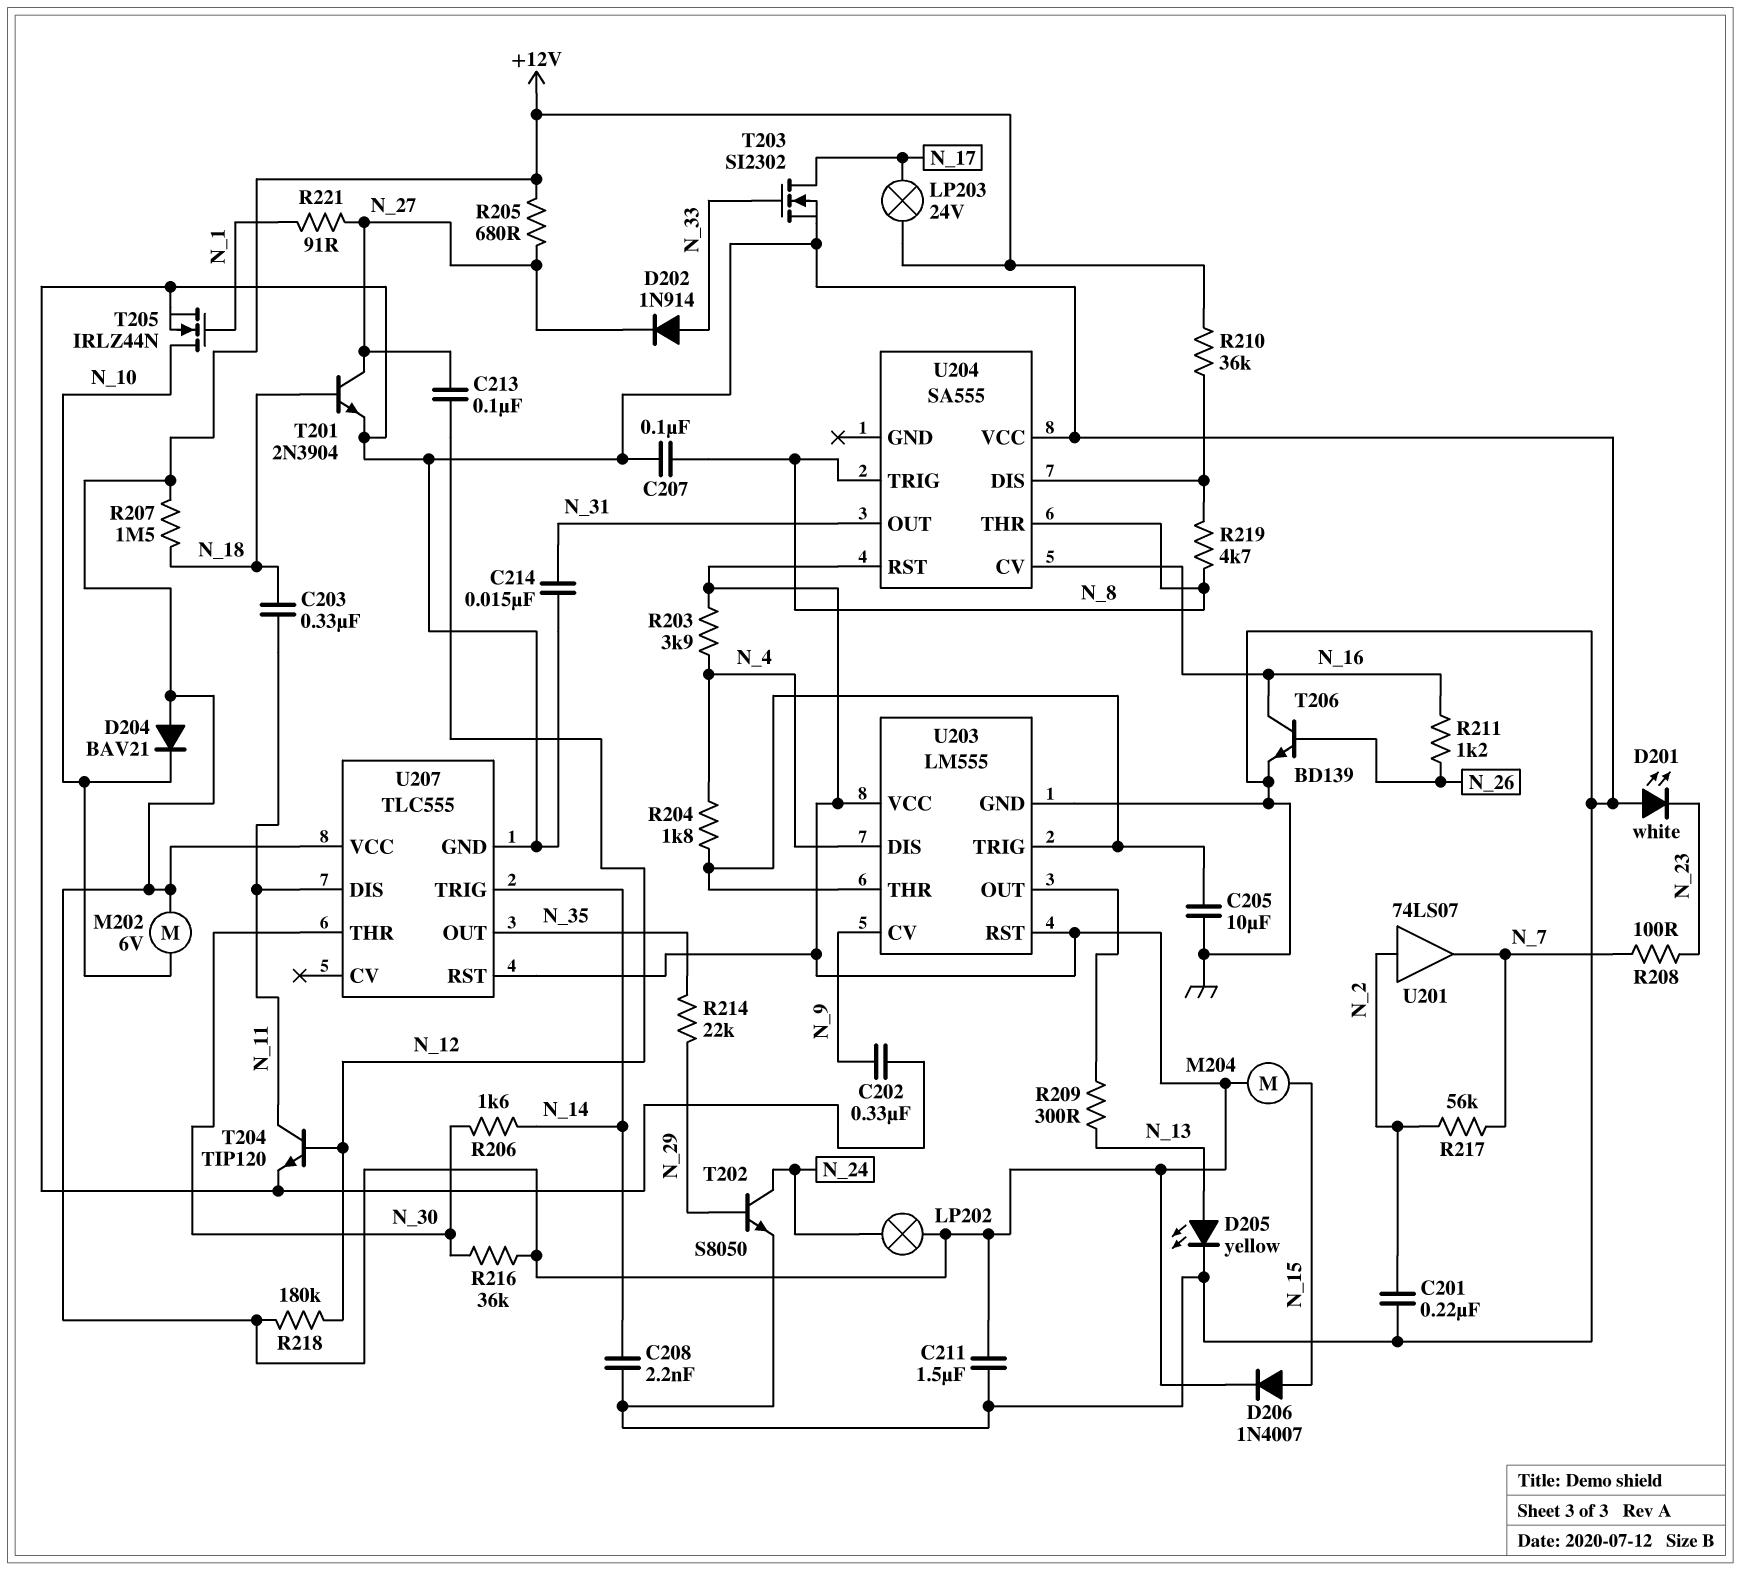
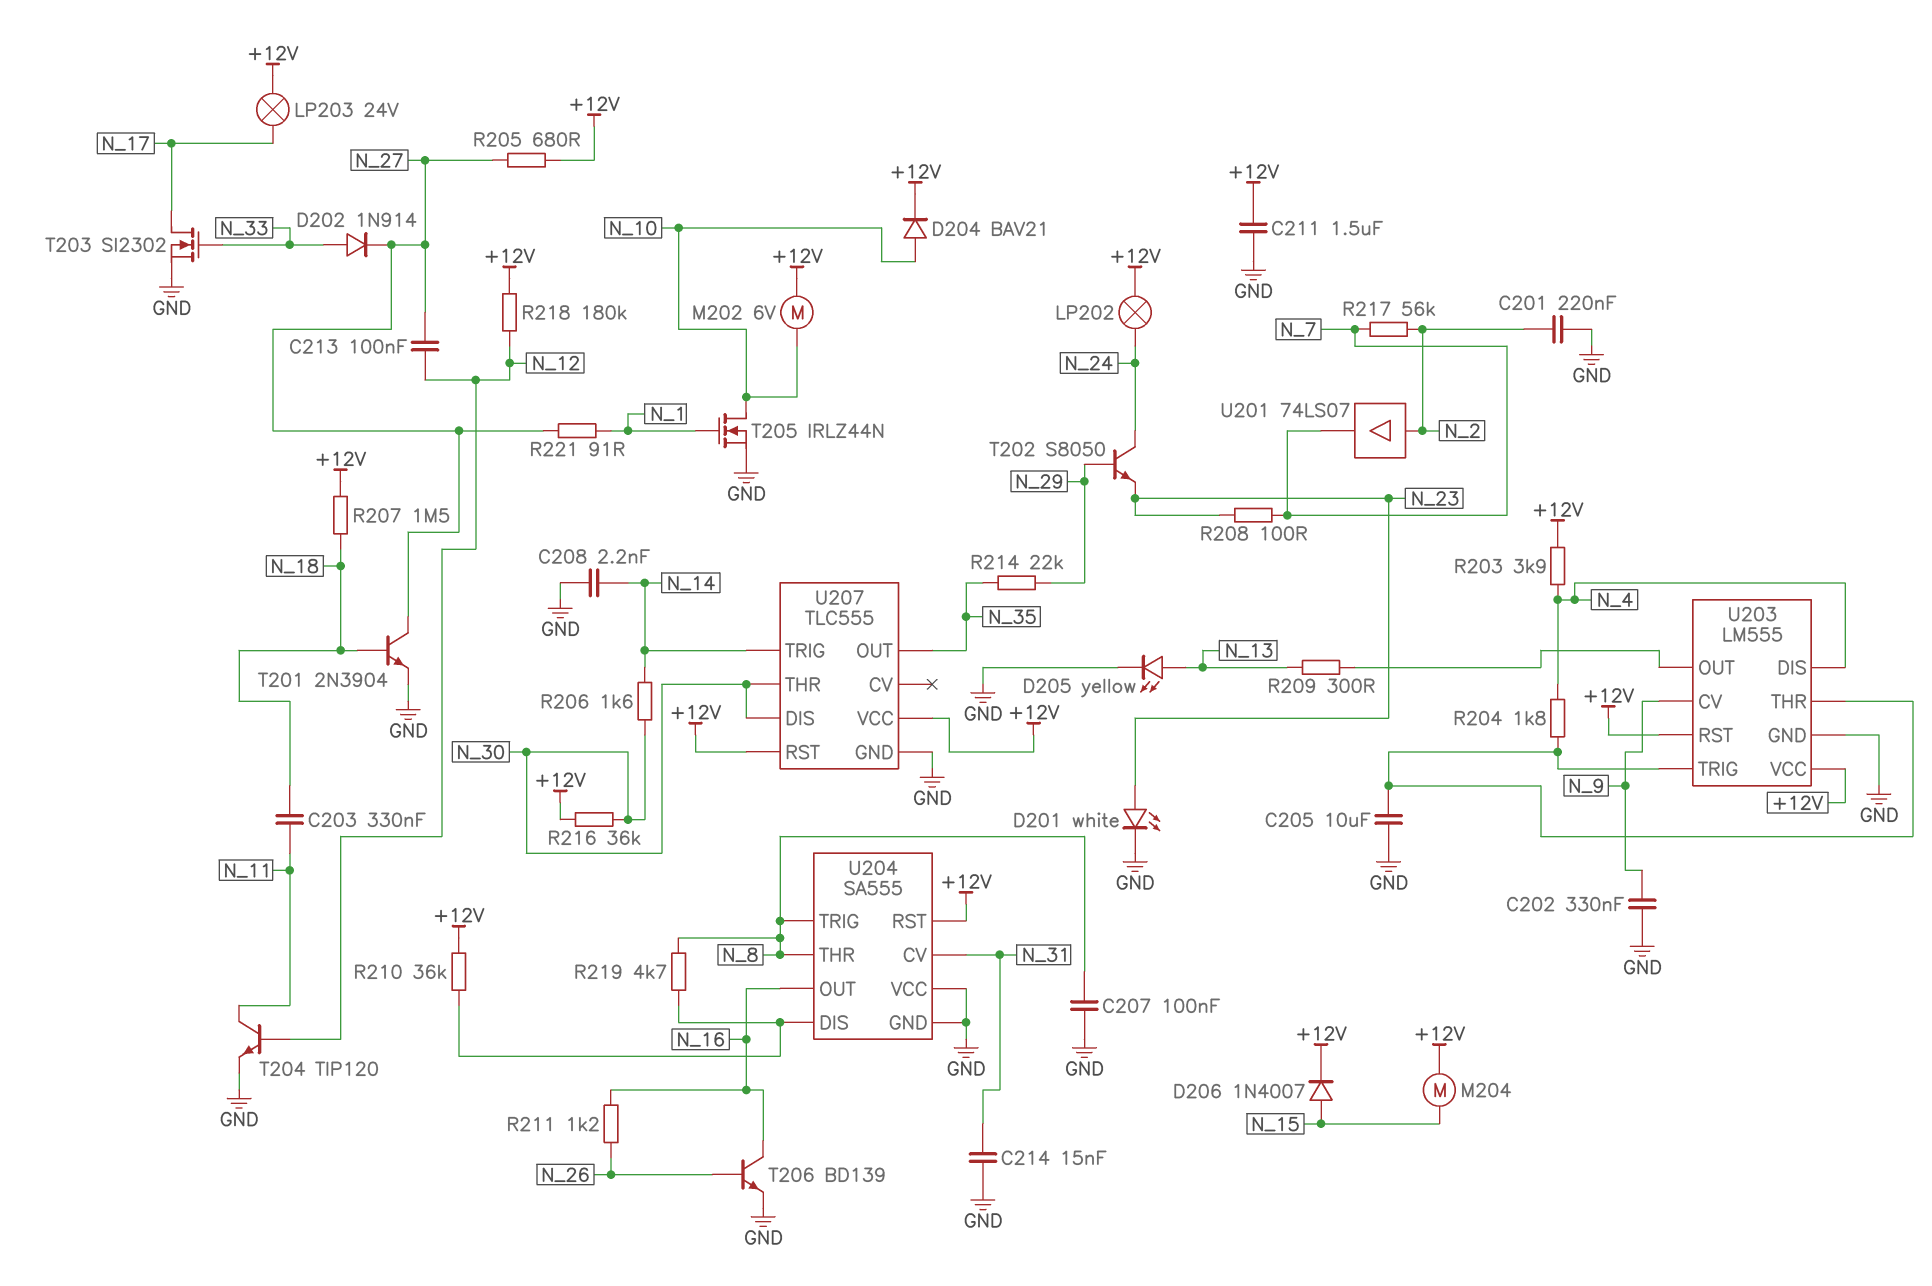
D201: LED white (A GND, K N_23) -> LED white (A N_23, K GND)
D204: diode BAV21 (A +12V, K N_10) -> diode BAV21 (A N_10, K +12V)
T202: NPN S8050 (B N_29, C N_24, E GND) -> NPN S8050 (B N_29, C N_24, E N_23)
U204 pin CV: N_16 -> N_31
U204 pin GND: none -> GND
U204 pin OUT: N_31 -> N_16
U207 pin DIS: N_11 -> N_30

